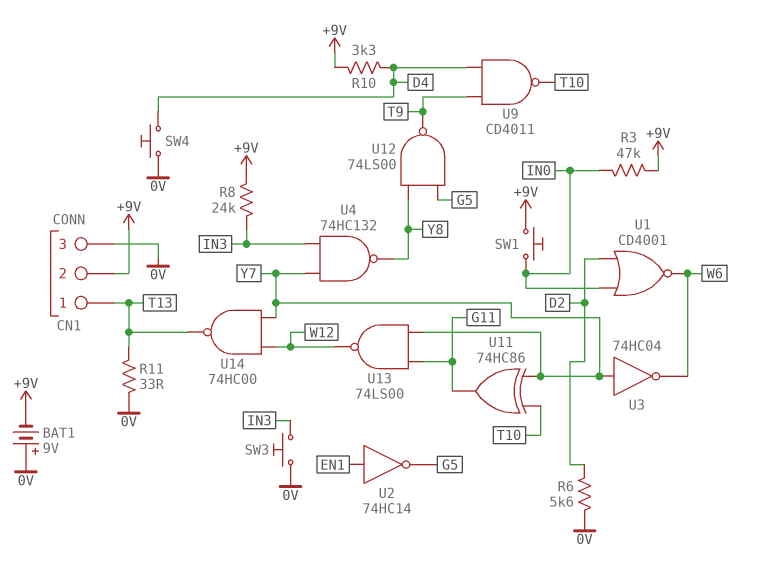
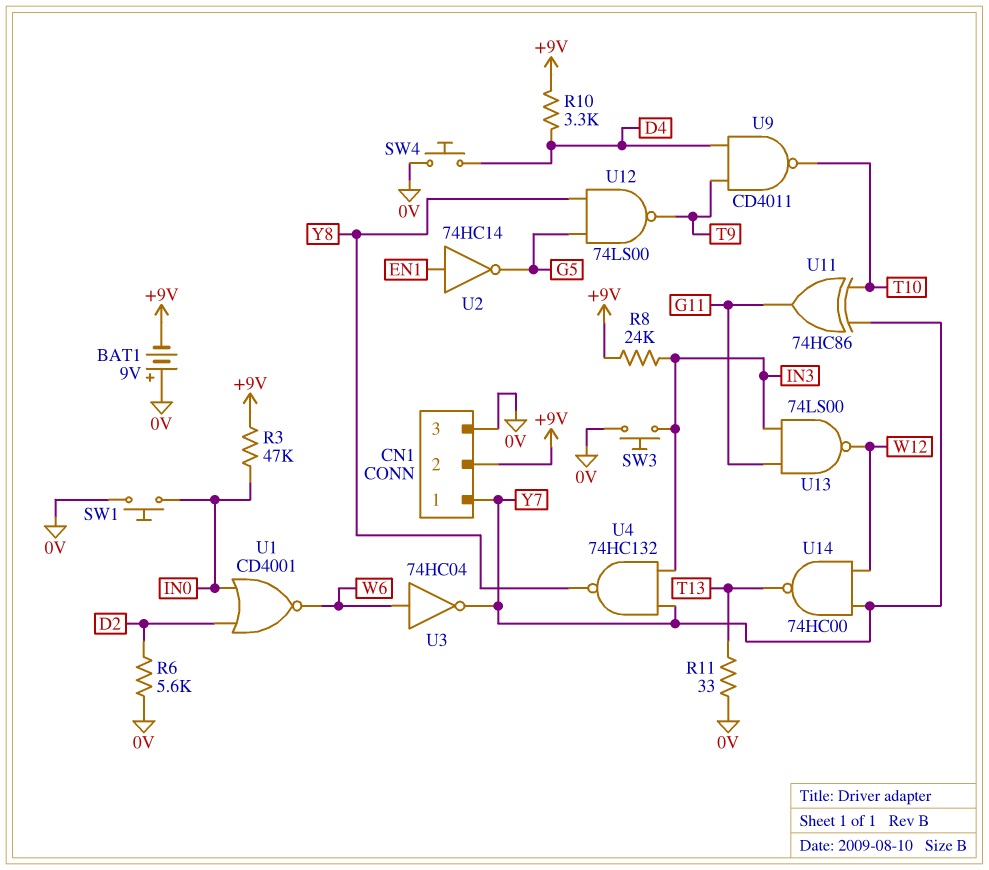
CN1 pin 1: T13 -> Y7
SW1: button (+9V, IN0) -> button (0V, IN0)
U3: NOT 74HC04 (in Y7, out W6) -> NOT 74HC04 (in W6, out Y7)
U13: NAND 74LS00 (in G11, in Y7, out W12) -> NAND 74LS00 (in G11, in IN3, out W12)

